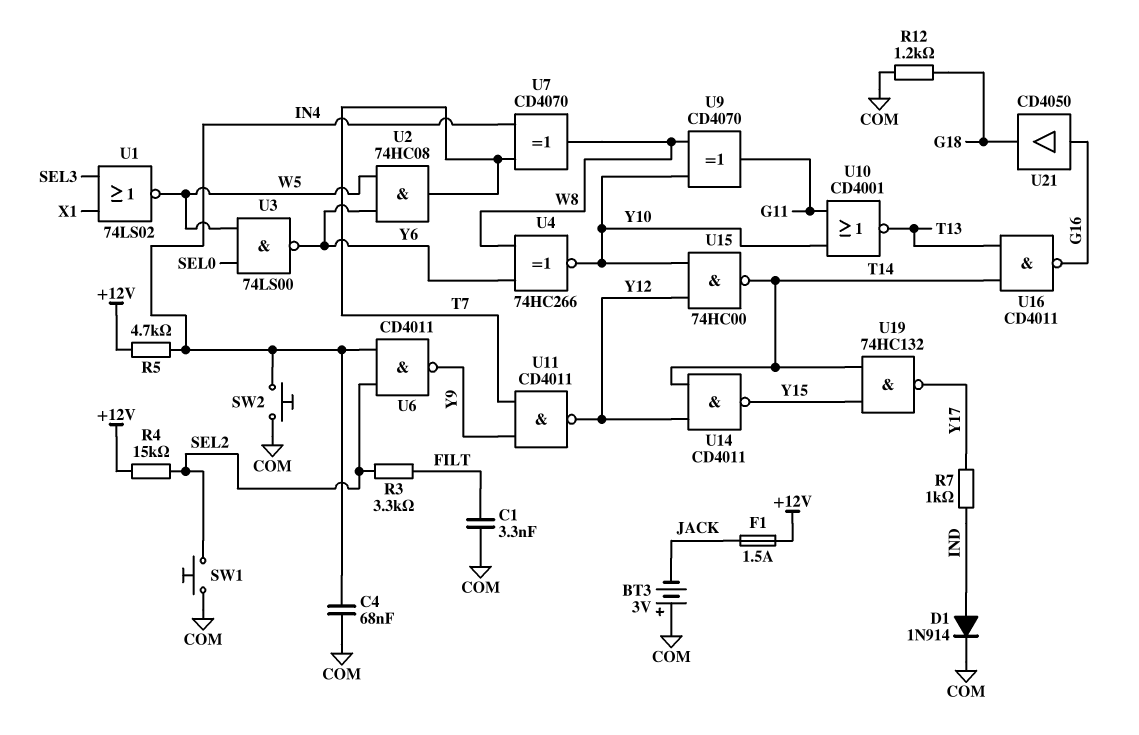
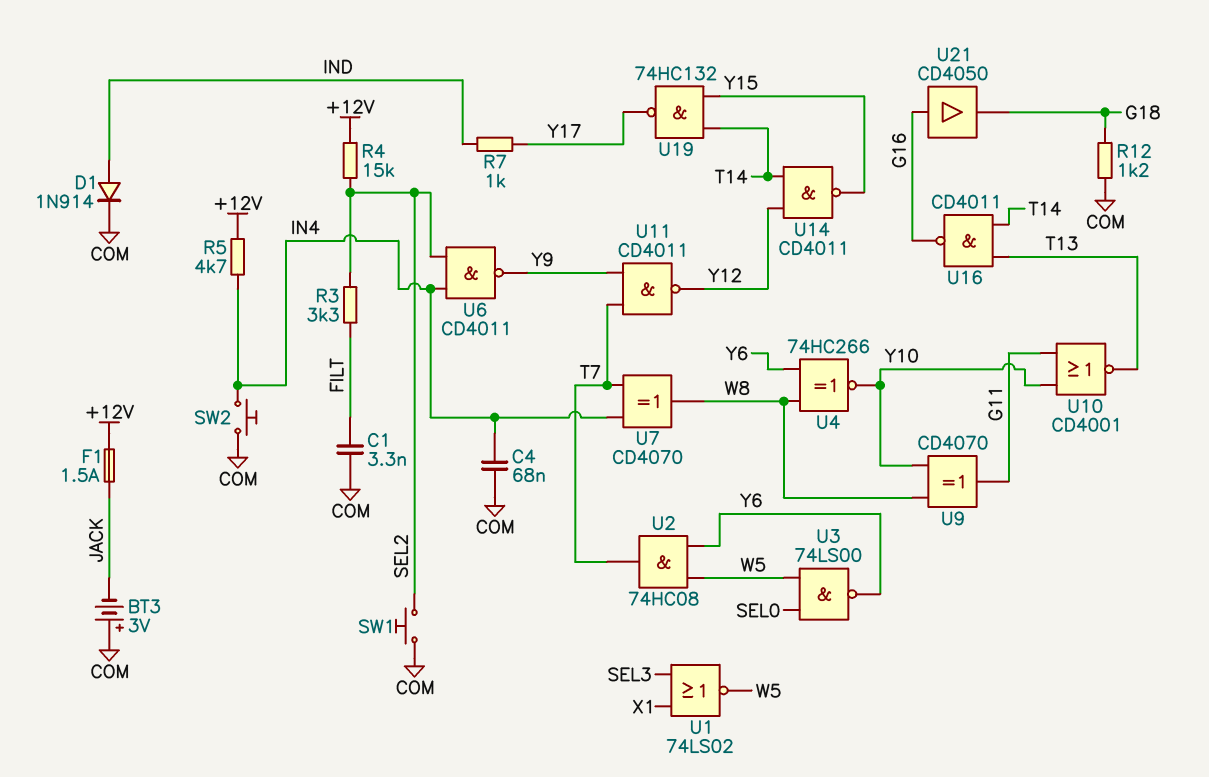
U15: NAND 74HC00 (in Y10, in Y12, out T14) -> none

